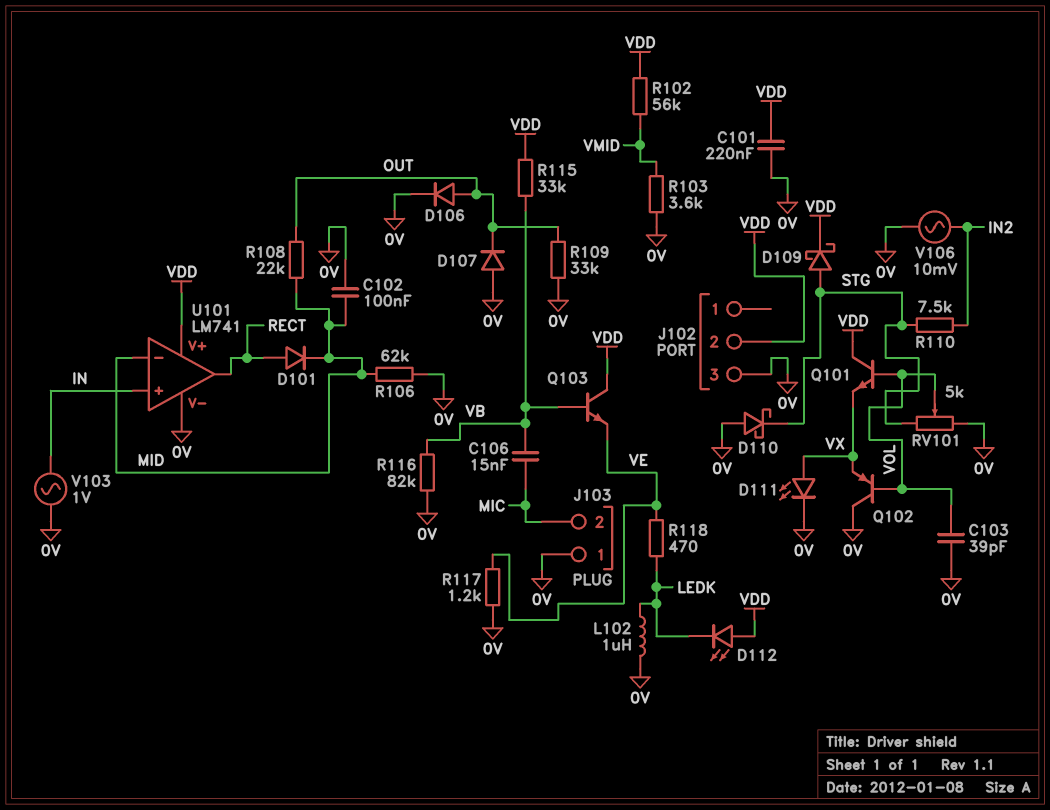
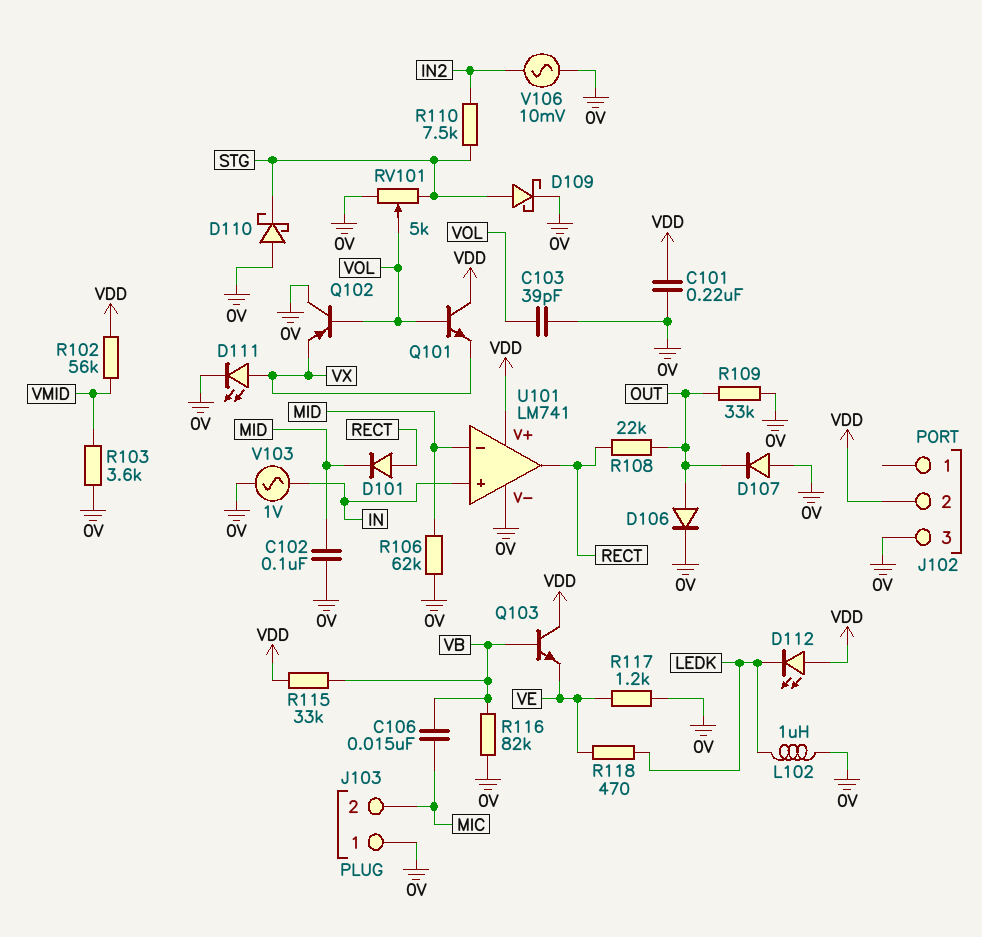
D109: schottky (A STG, K VDD) -> schottky (A STG, K 0V)
R108: 22k (MID, OUT) -> 22k (OUT, RECT)

